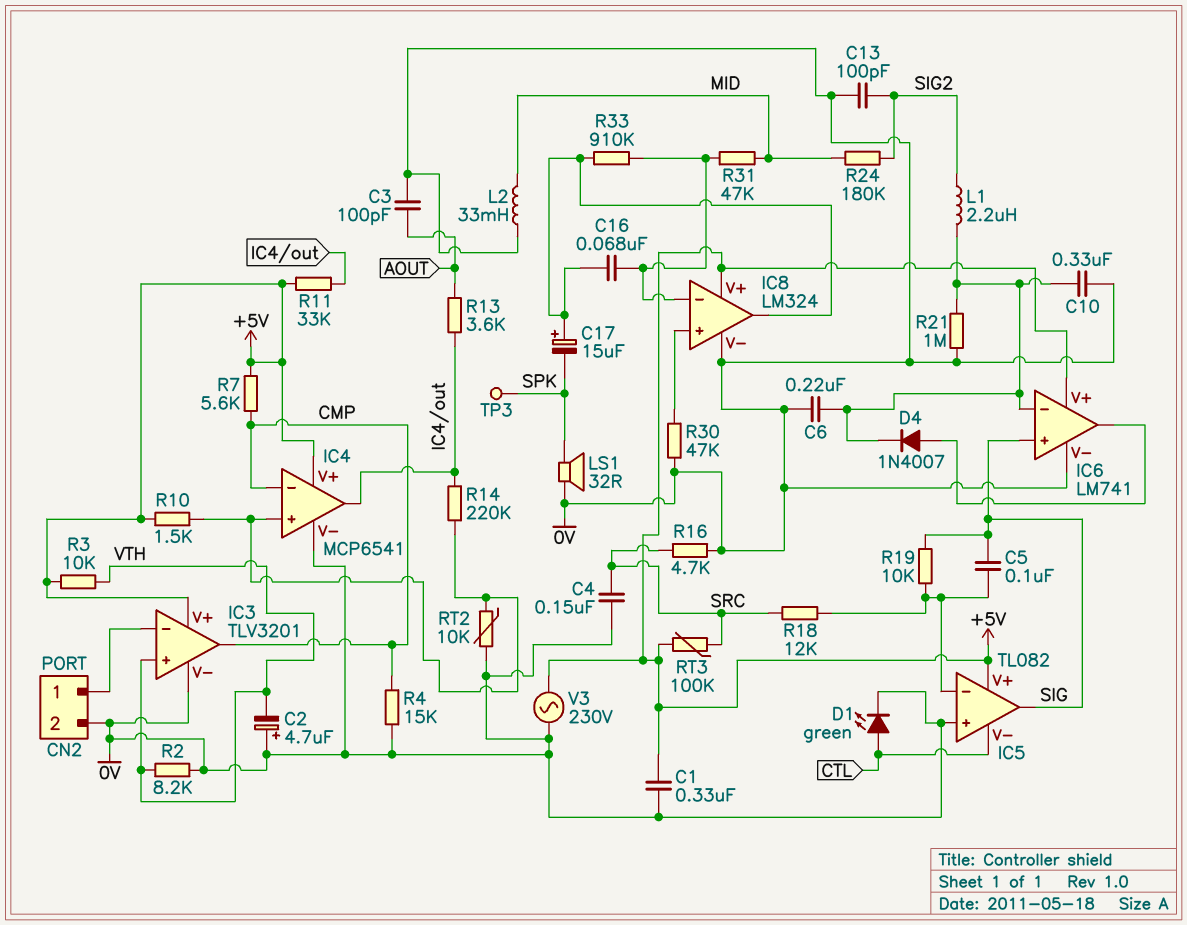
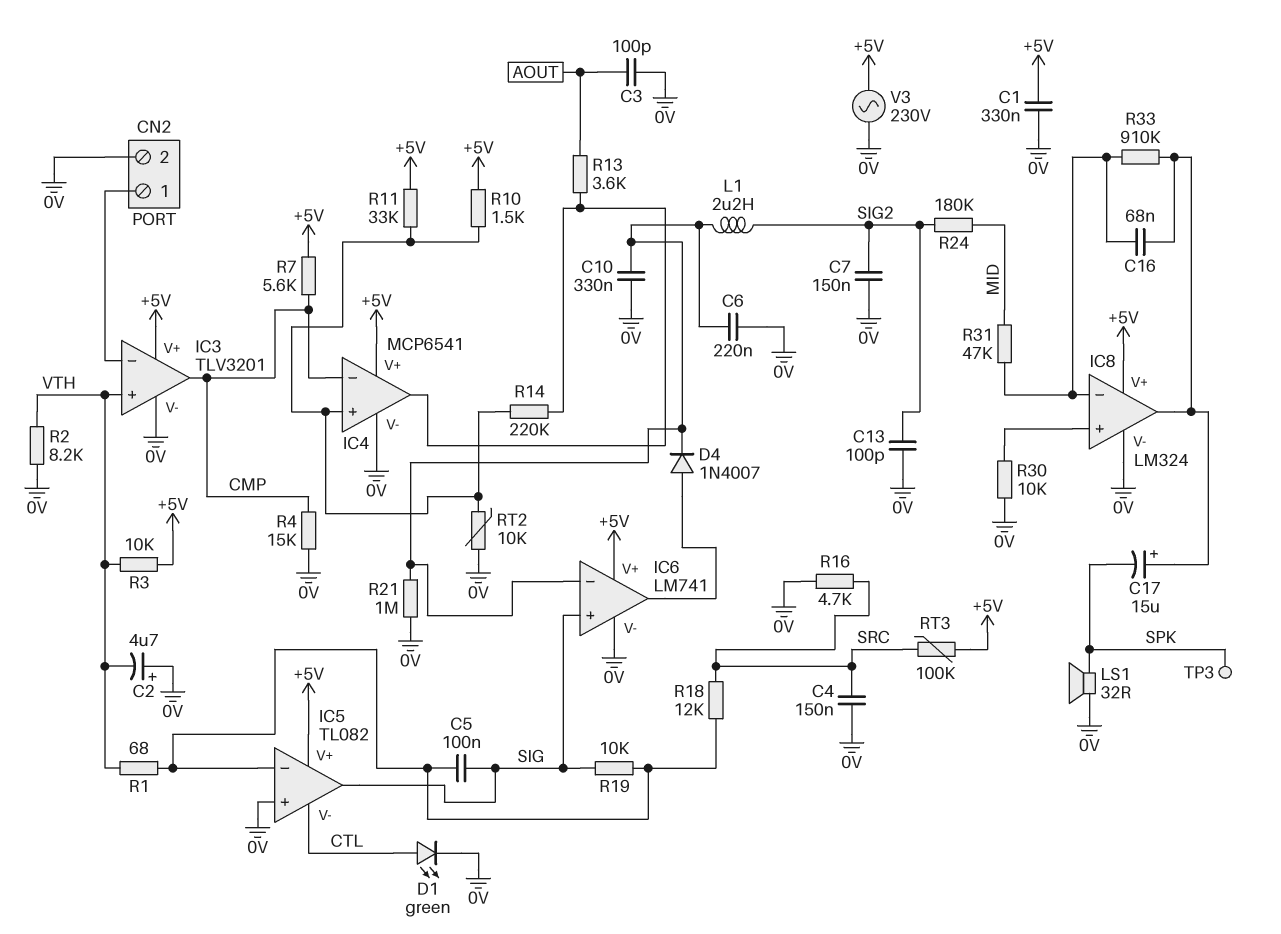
C7: none -> 150nF (0V, SIG2)
L2: 33mH (0V, MID) -> none
R1: none -> 68 (IC5/in-, VTH)
R11: 33k (+5V, IC4/out) -> 33k (+5V, IC4/in+)
R30: 47k (0V, IC8/in+) -> 10k (0V, IC8/in+)

